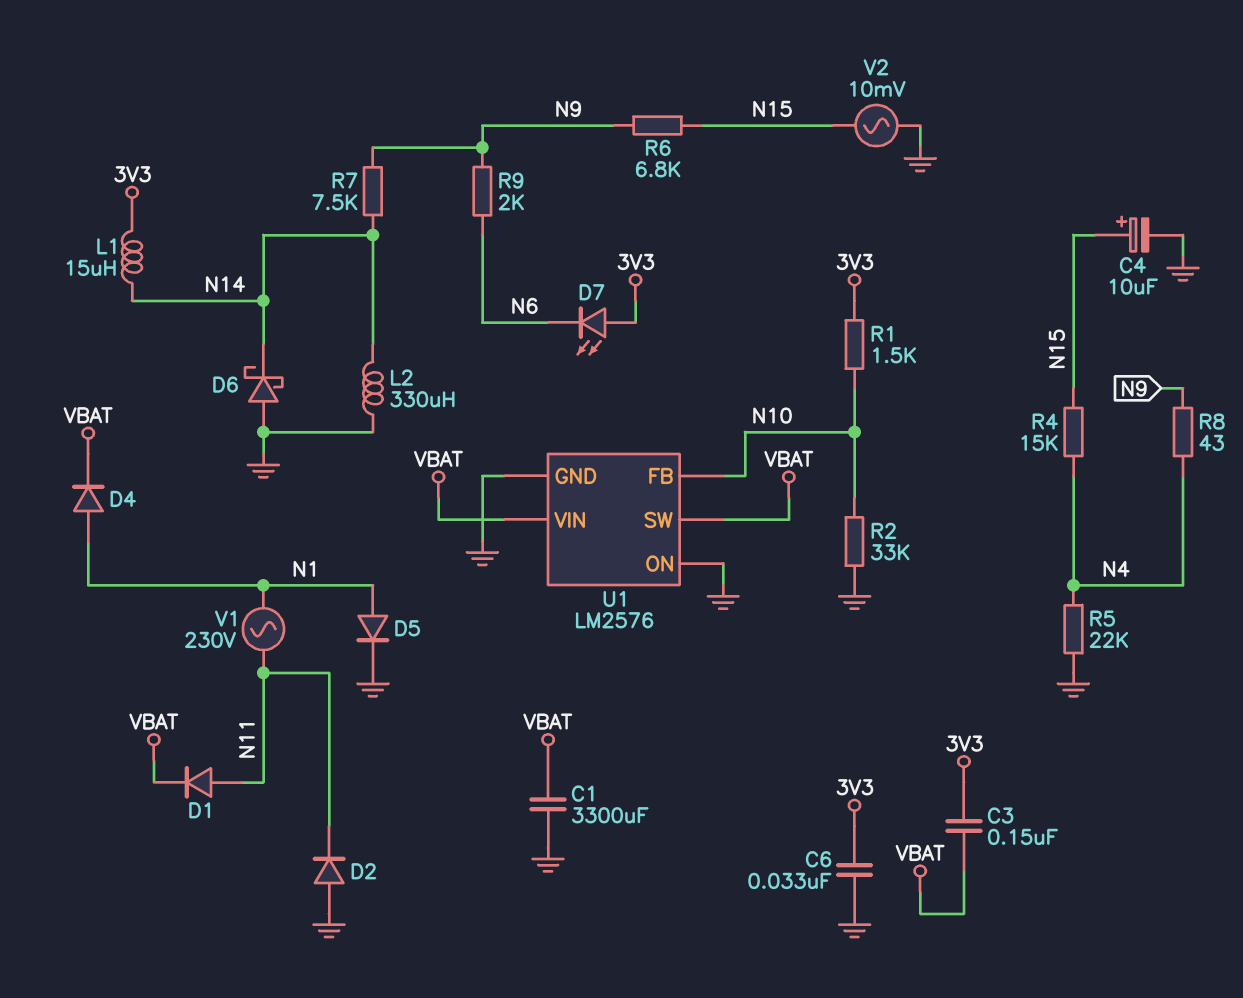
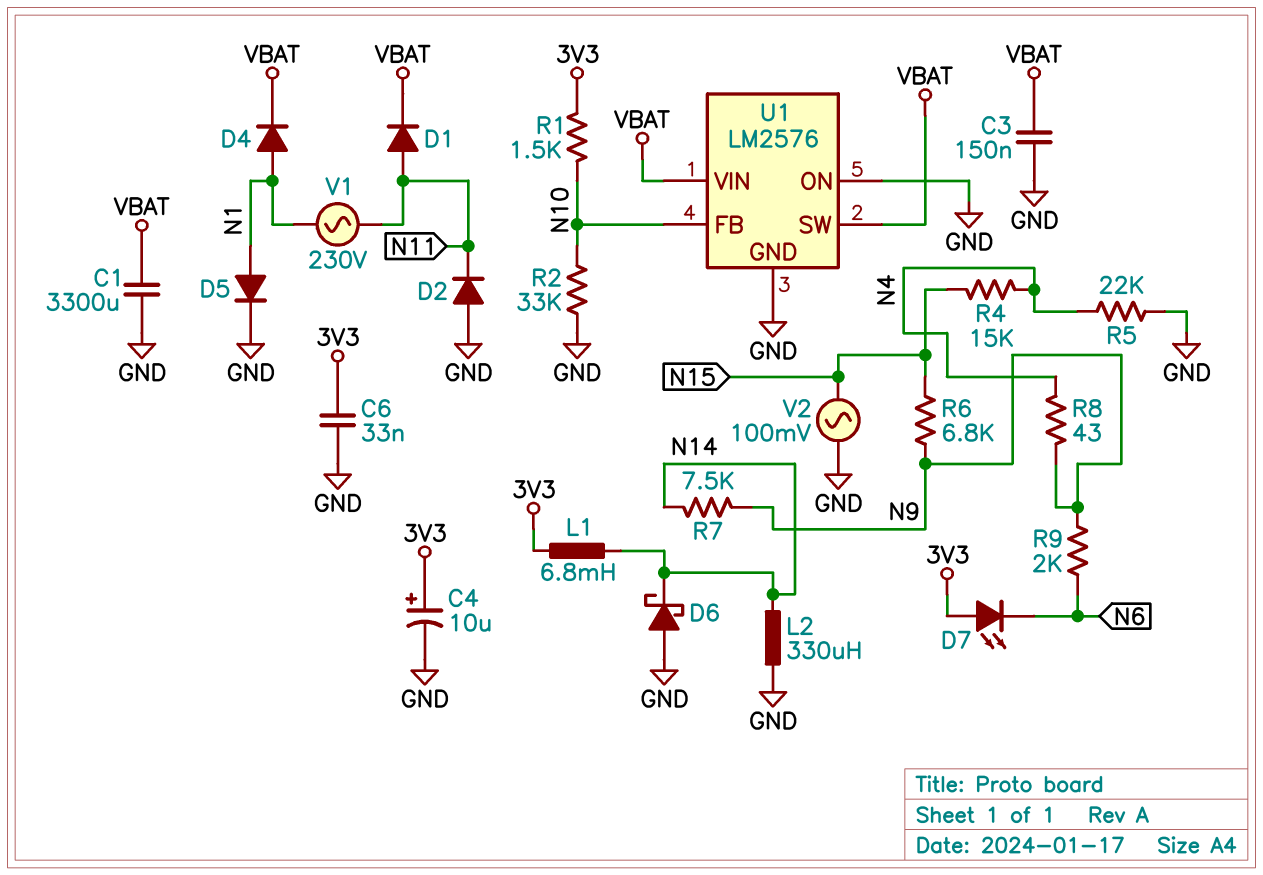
C3: 150nF (3V3, VBAT) -> 150nF (GND, VBAT)
C4: 10uF (plus N15, minus GND) -> 10uF (plus 3V3, minus GND)
L1: 15uH (3V3, N14) -> 6.8mH (3V3, N14)
V2: AC 10mV (GND, N15) -> AC 100mV (GND, N15)

